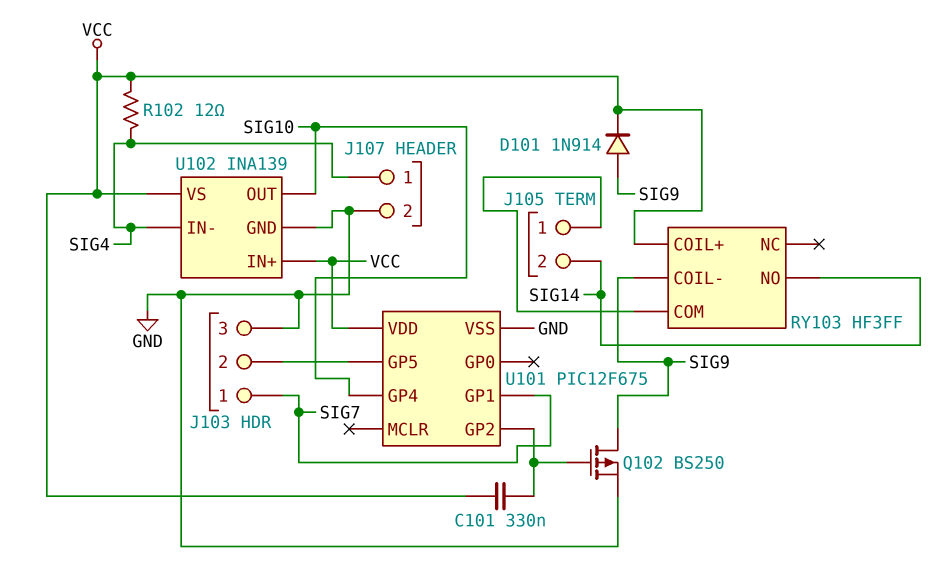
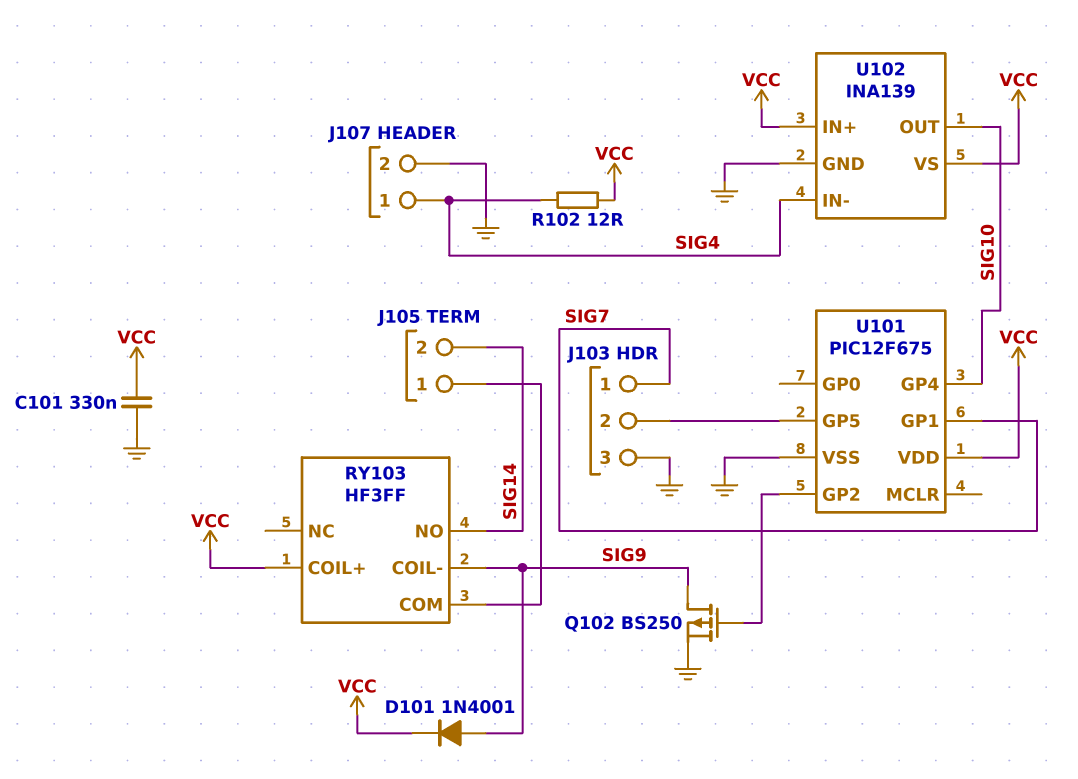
C101: 330nF (U101/GP2, VCC) -> 330nF (GND, VCC)
D101: diode 1N914 (A SIG9, K VCC) -> diode 1N4001 (A SIG9, K VCC)

